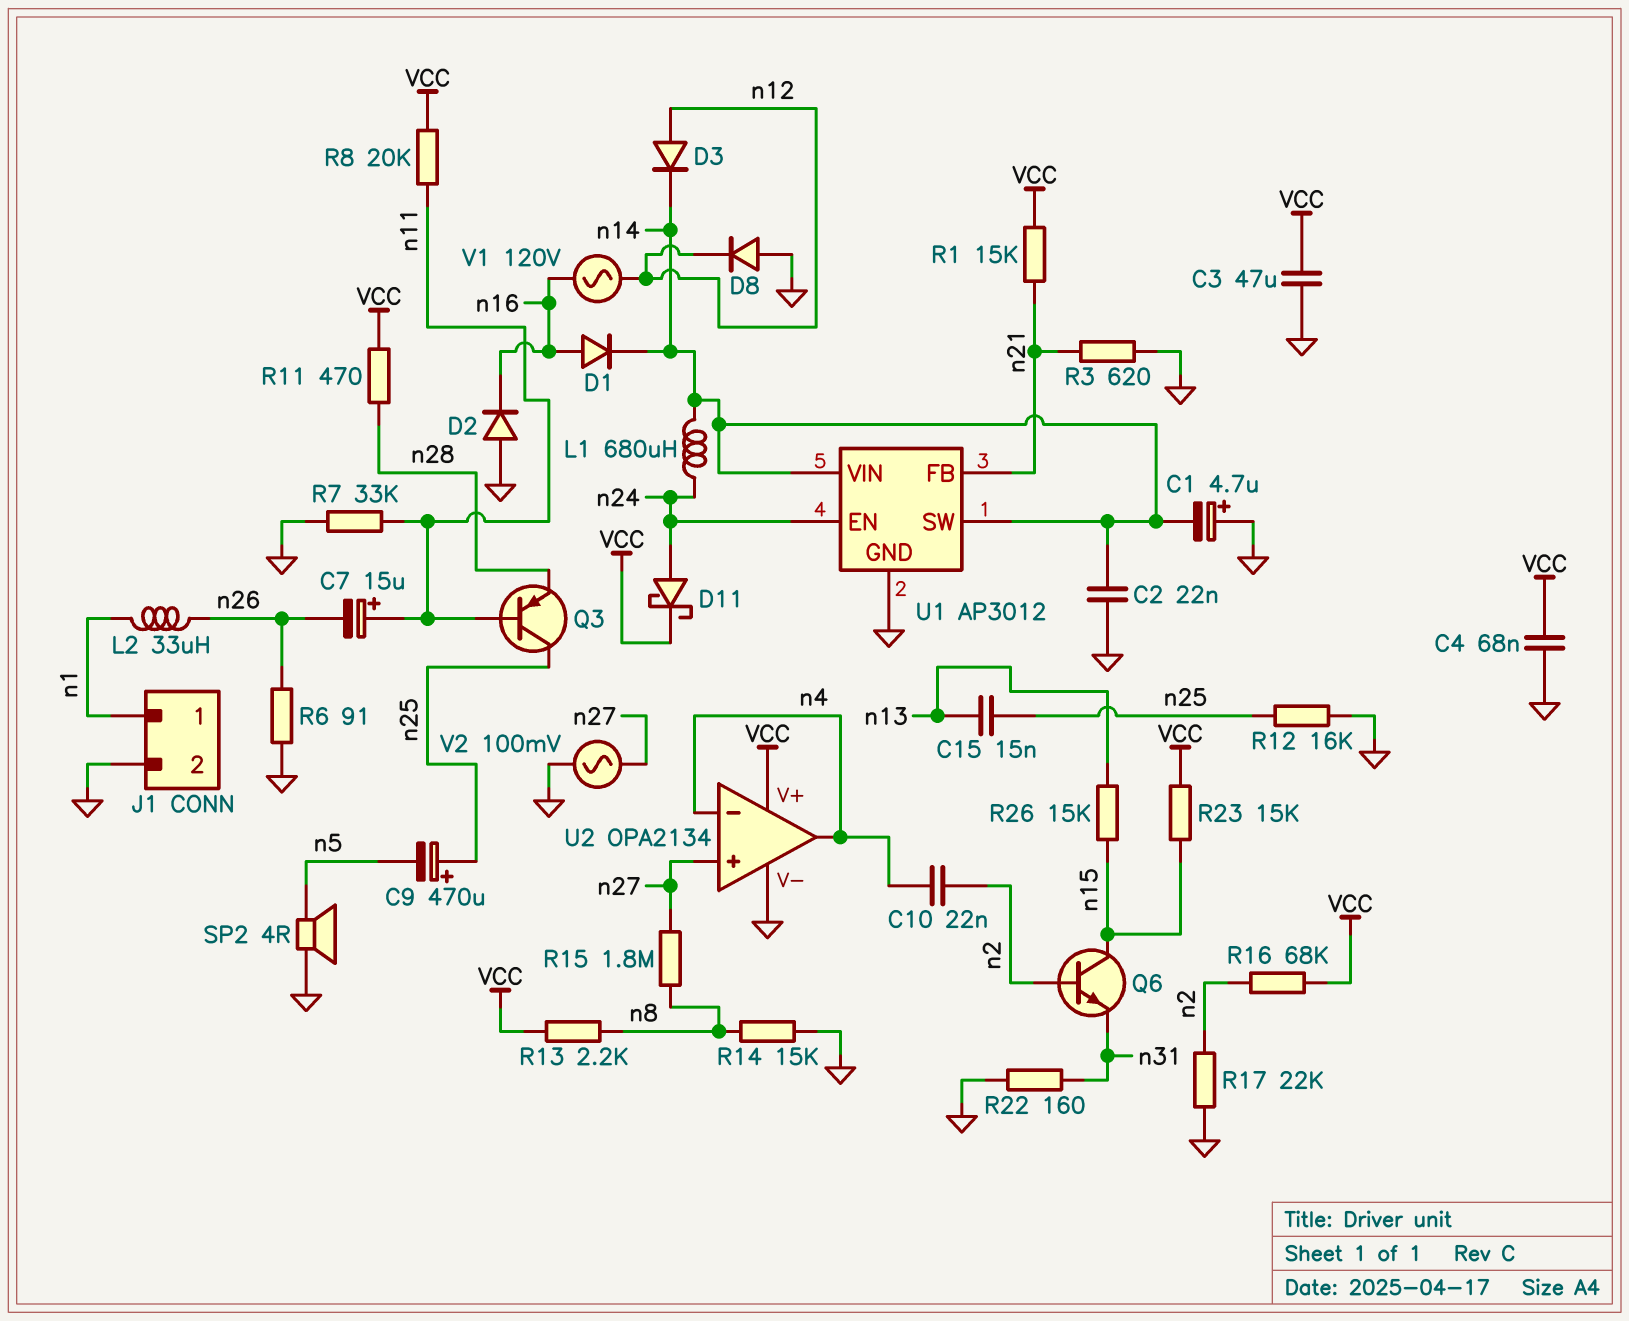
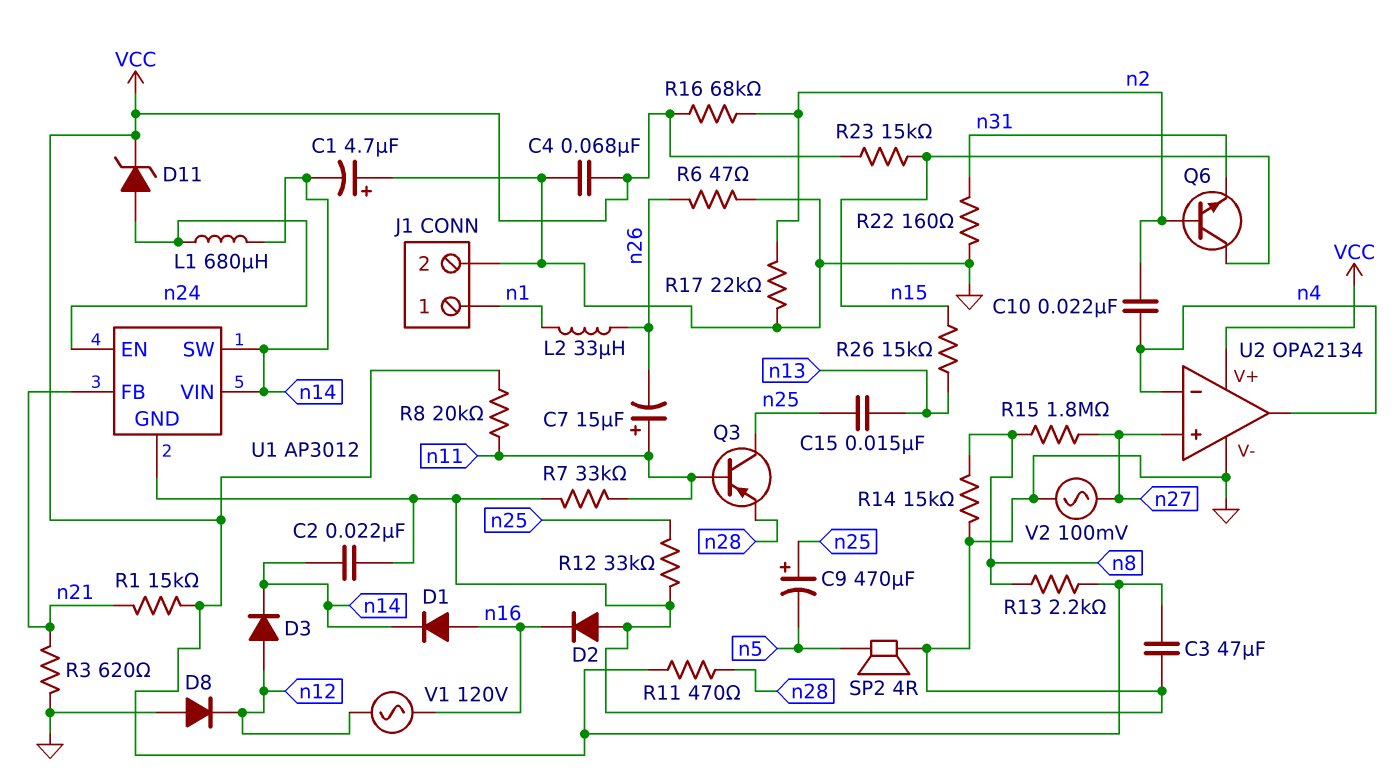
D11: schottky (A n24, K VCC) -> zener (A n24, K VCC)
R6: 91 (GND, n26) -> 47 (GND, n26)
R12: 16k (GND, n25) -> 33k (GND, n25)

